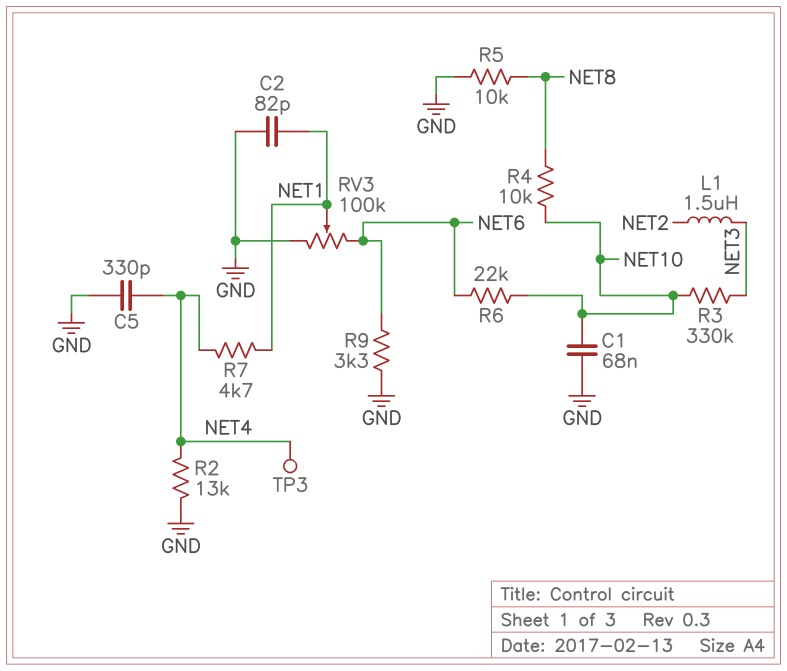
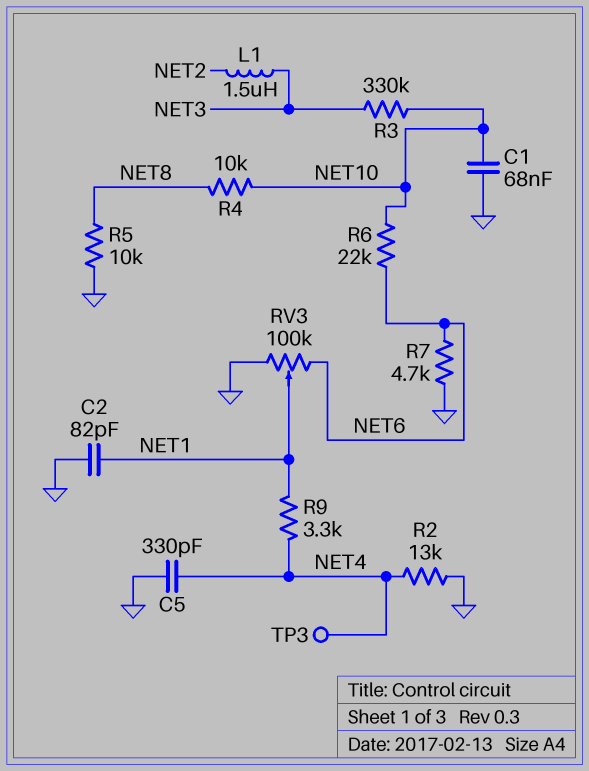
R7: 4.7k (NET1, NET4) -> 4.7k (GND, NET6)
R9: 3.3k (GND, NET6) -> 3.3k (NET1, NET4)

